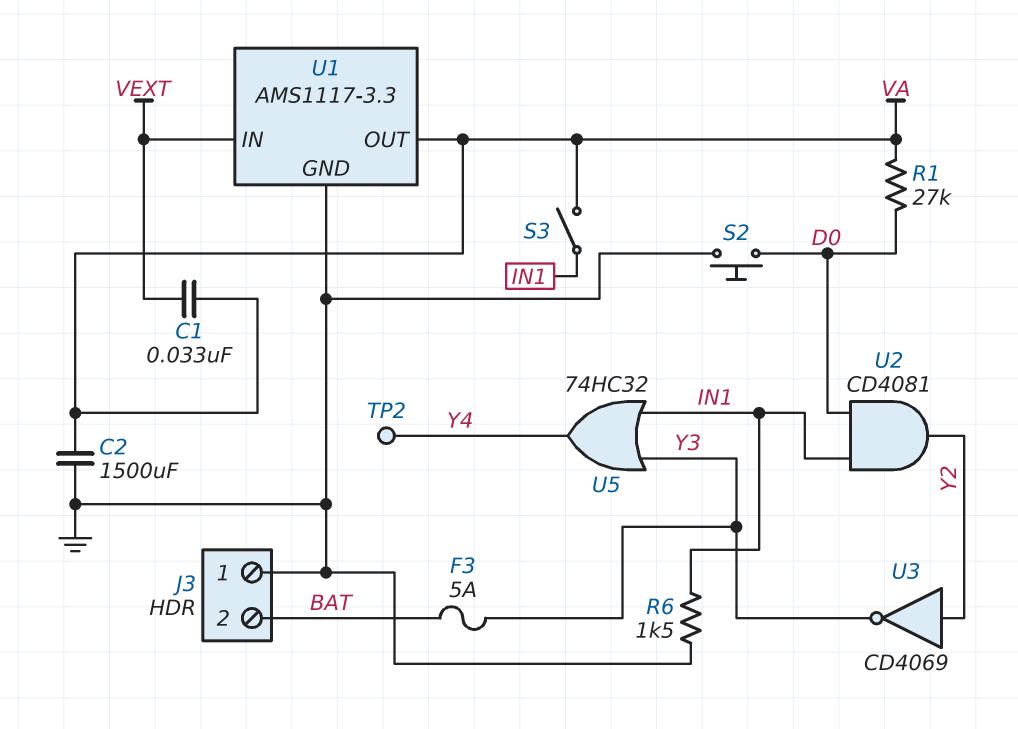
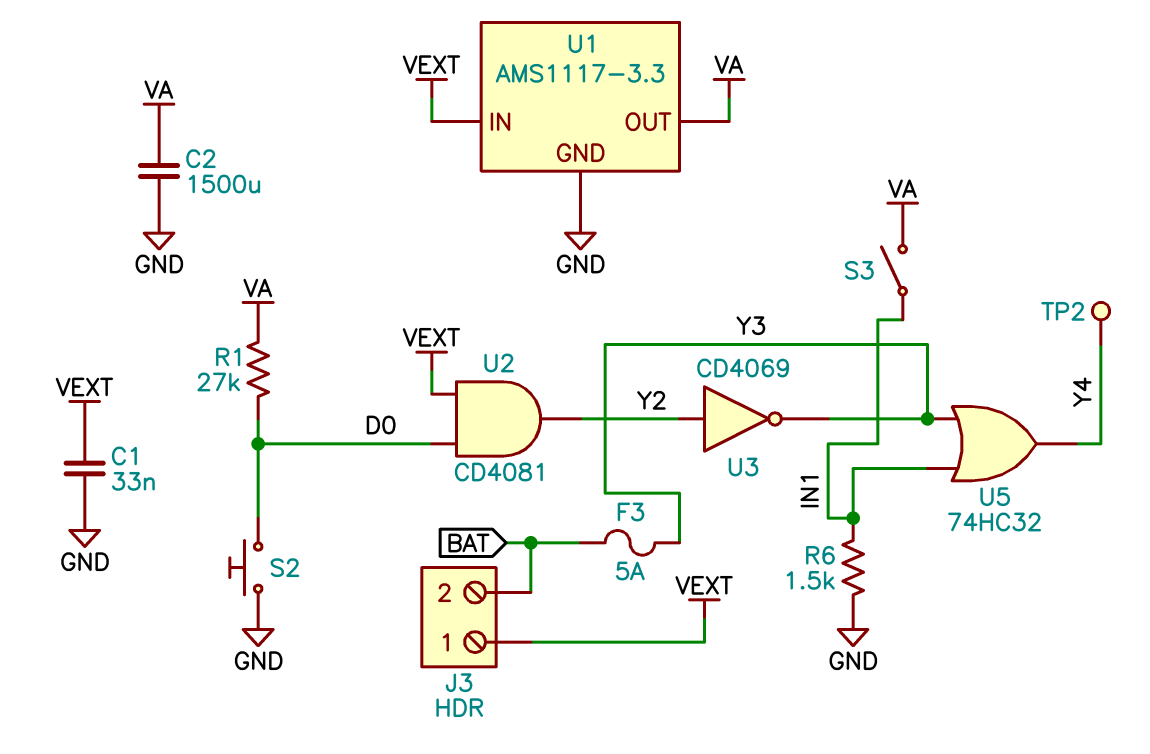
C1: 33nF (VA, VEXT) -> 33nF (GND, VEXT)
J3 pin 1: GND -> VEXT
U2: AND CD4081 (in D0, in IN1, out Y2) -> AND CD4081 (in D0, in VEXT, out Y2)

